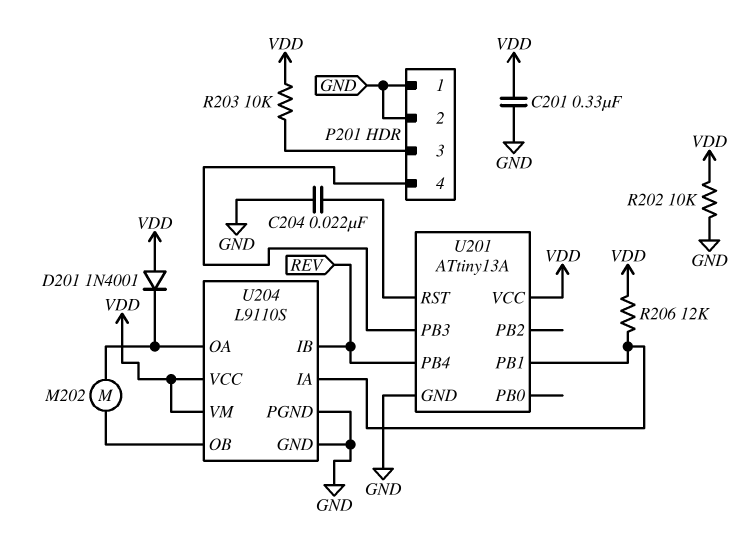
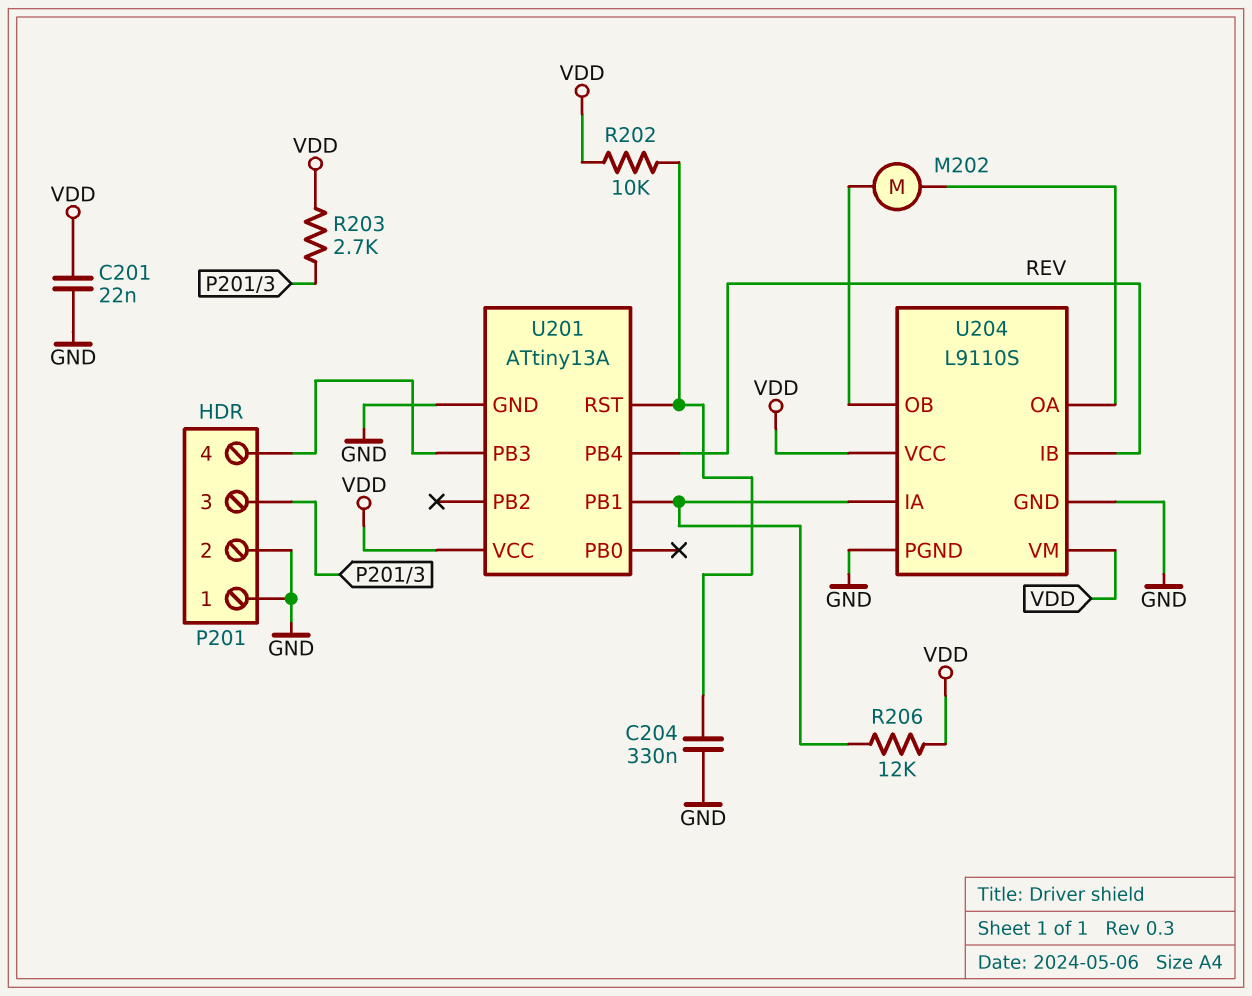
C201: 330nF (GND, VDD) -> 22nF (GND, VDD)
C204: 22nF (GND, U201/RST) -> 330nF (GND, U201/RST)
D201: diode 1N4001 (A VDD, K U204/OA) -> none
R202: 10k (GND, VDD) -> 10k (U201/RST, VDD)
R203: 10k (P201/3, VDD) -> 2.7k (P201/3, VDD)

